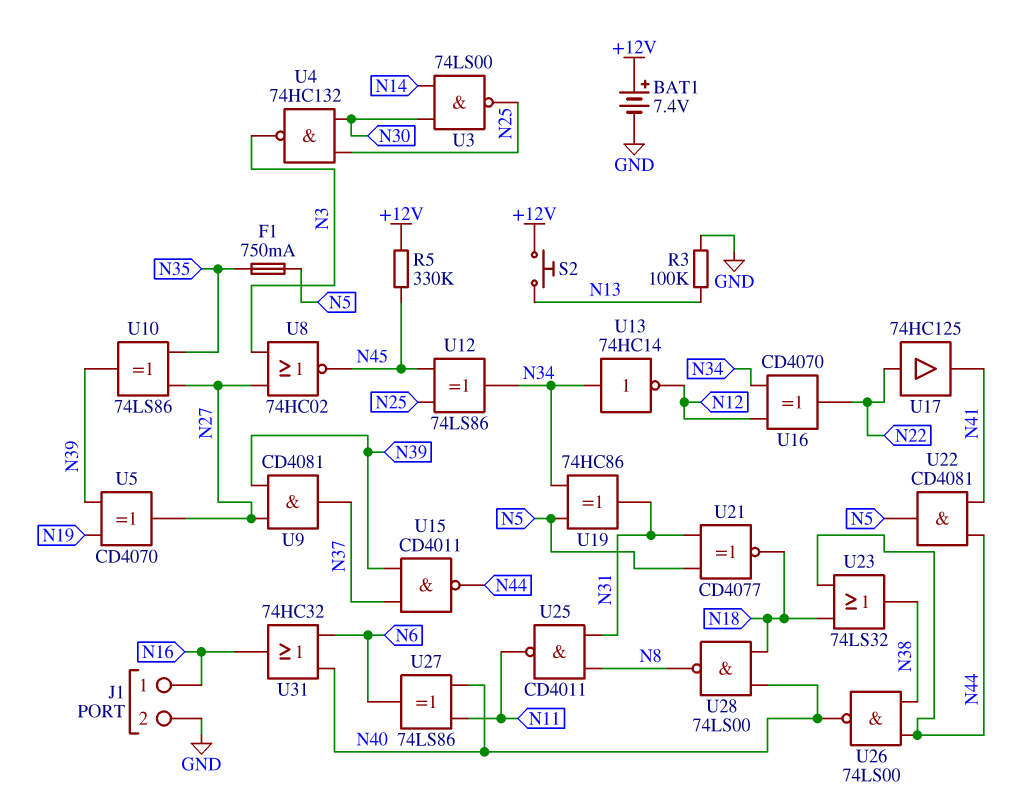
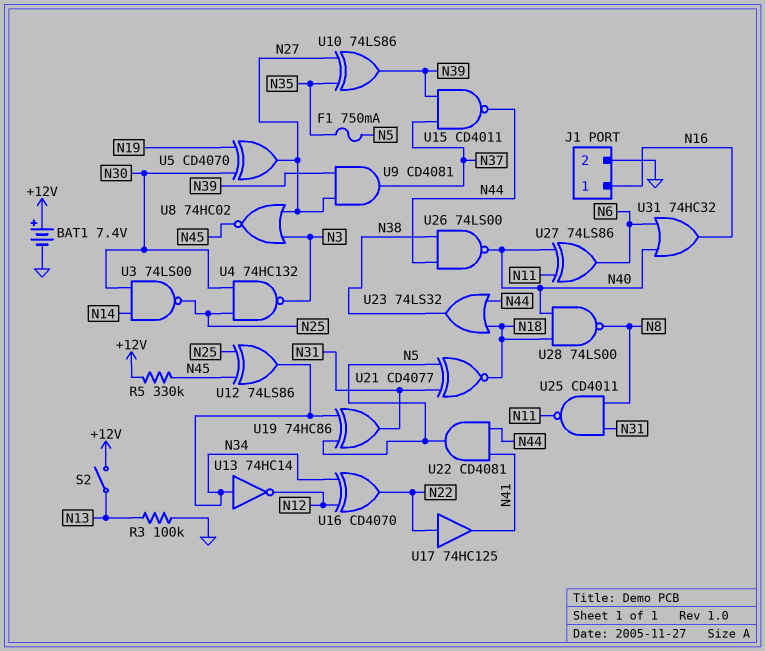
S2: button (+12V, N13) -> switch (+12V, N13)
U5: XOR CD4070 (in N19, in N39, out N27) -> XOR CD4070 (in N19, in N30, out N27)

